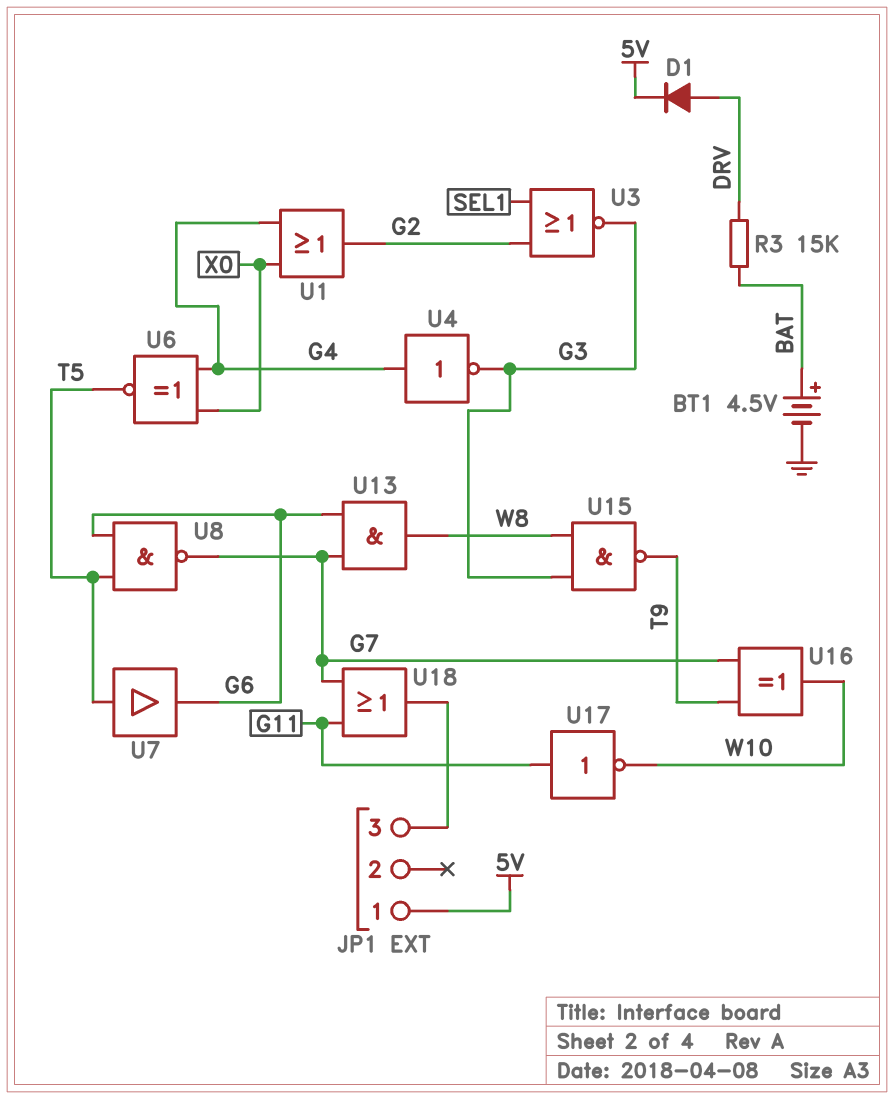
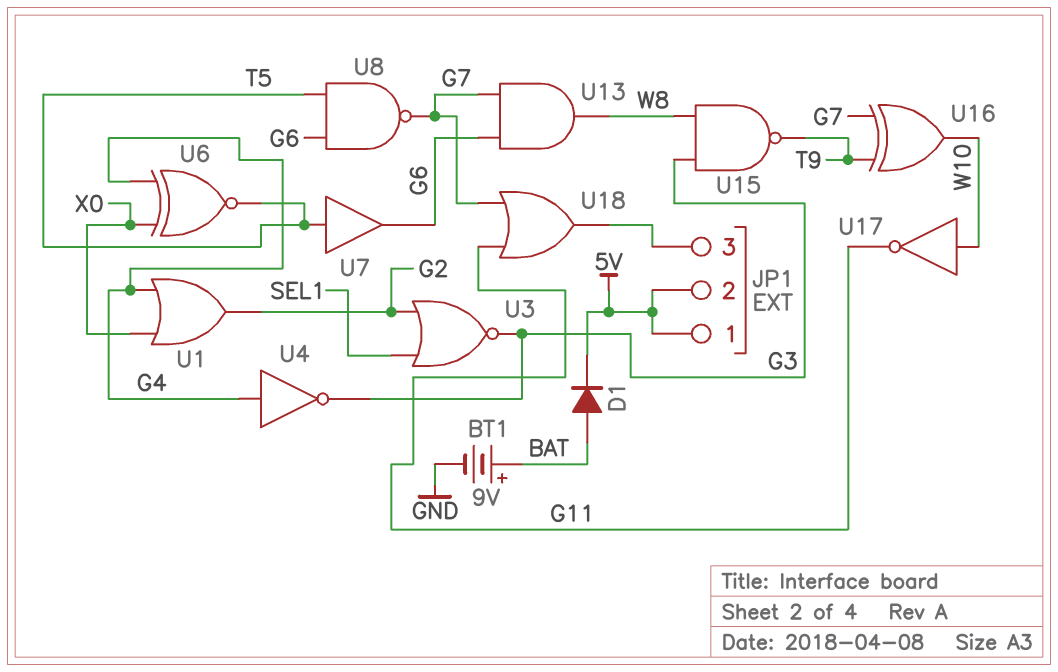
BT1: 4.5V (plus BAT, minus GND) -> 9V (plus BAT, minus GND)
D1: diode (A DRV, K 5V) -> diode (A BAT, K 5V)
JP1 pin 2: none -> 5V
R3: 15k (BAT, DRV) -> none
U17: NOT (in G11, out W10) -> NOT (in W10, out G11)

